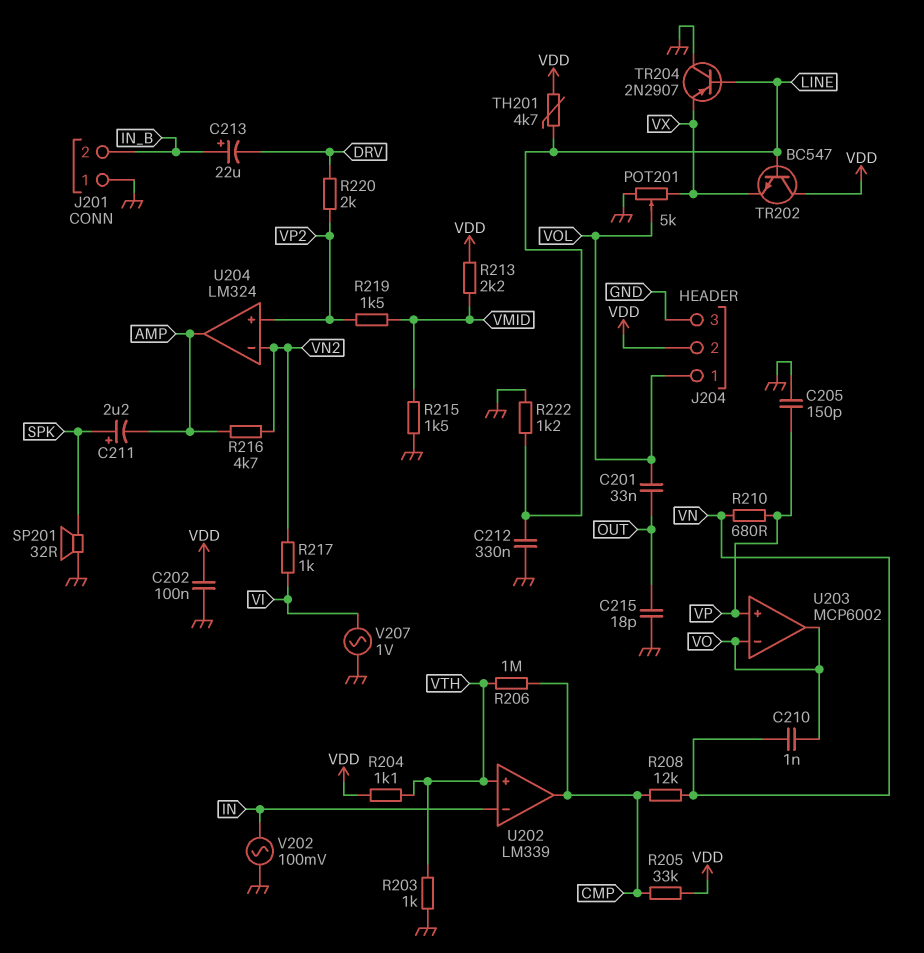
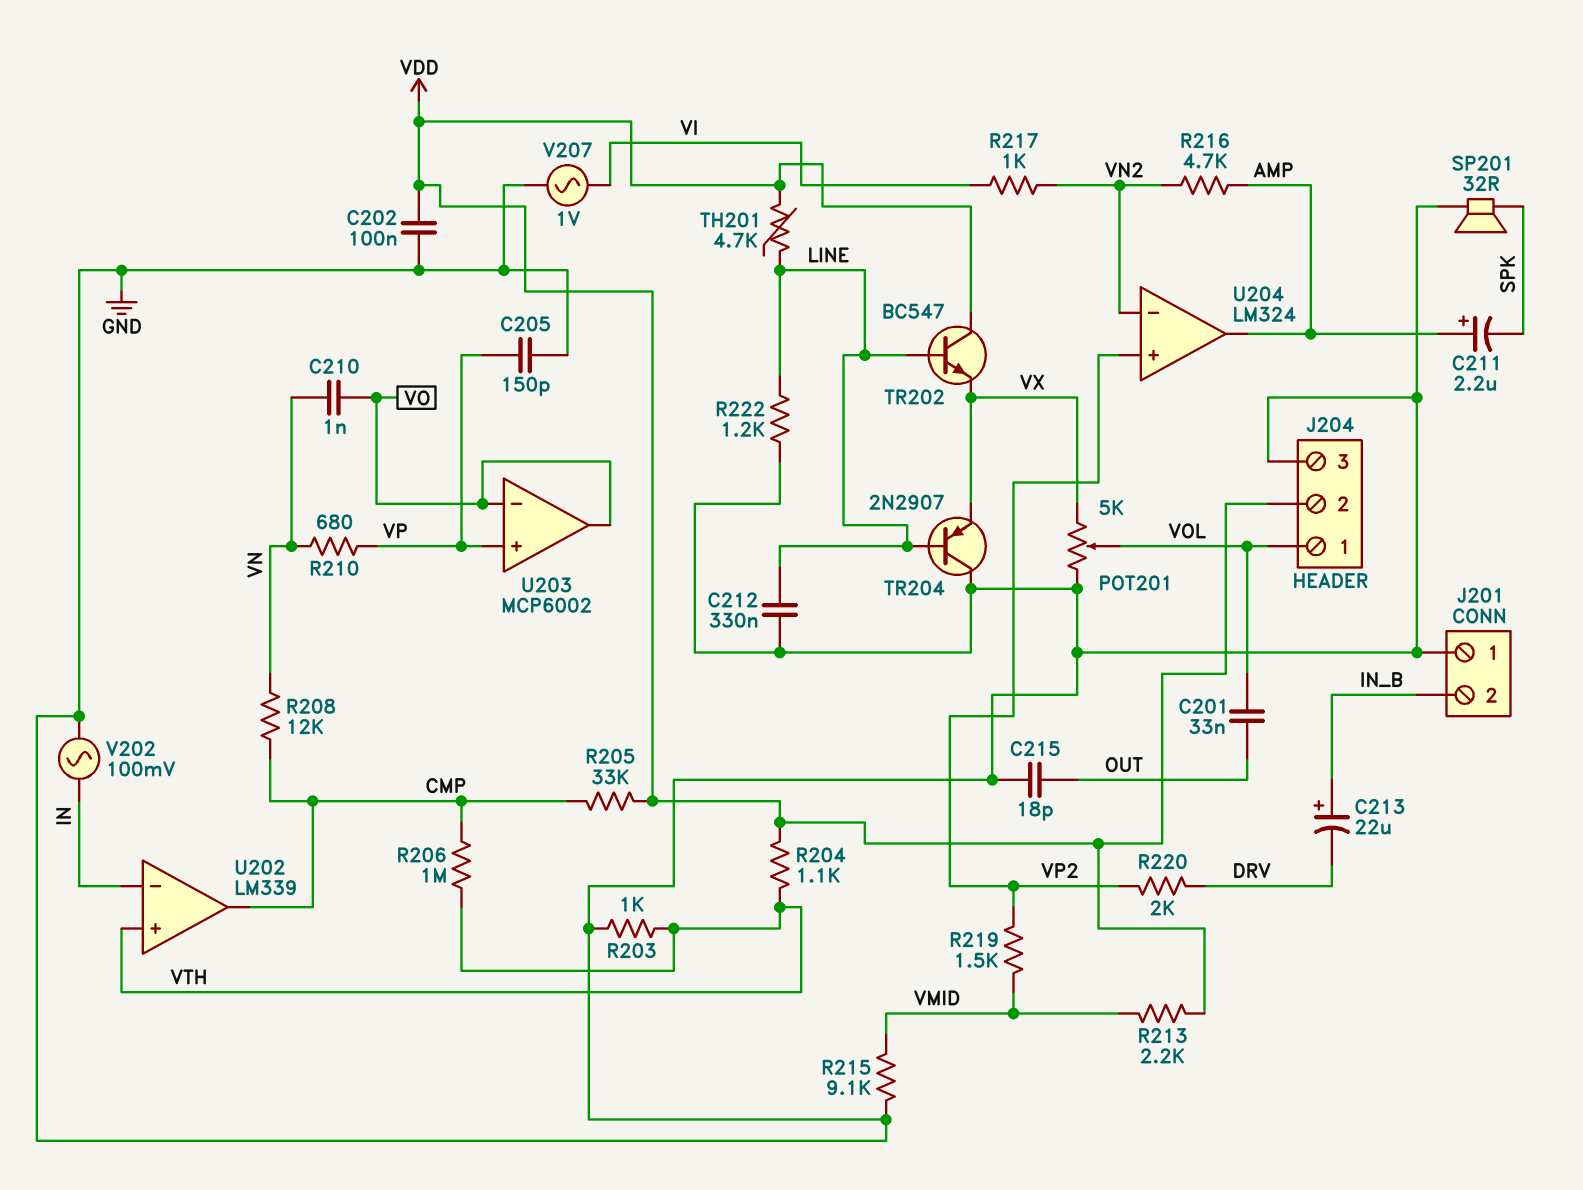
C211: 2.2uF (plus SPK, minus AMP) -> 2.2uF (plus AMP, minus SPK)
R215: 1.5k (GND, VMID) -> 9.1k (GND, VMID)

